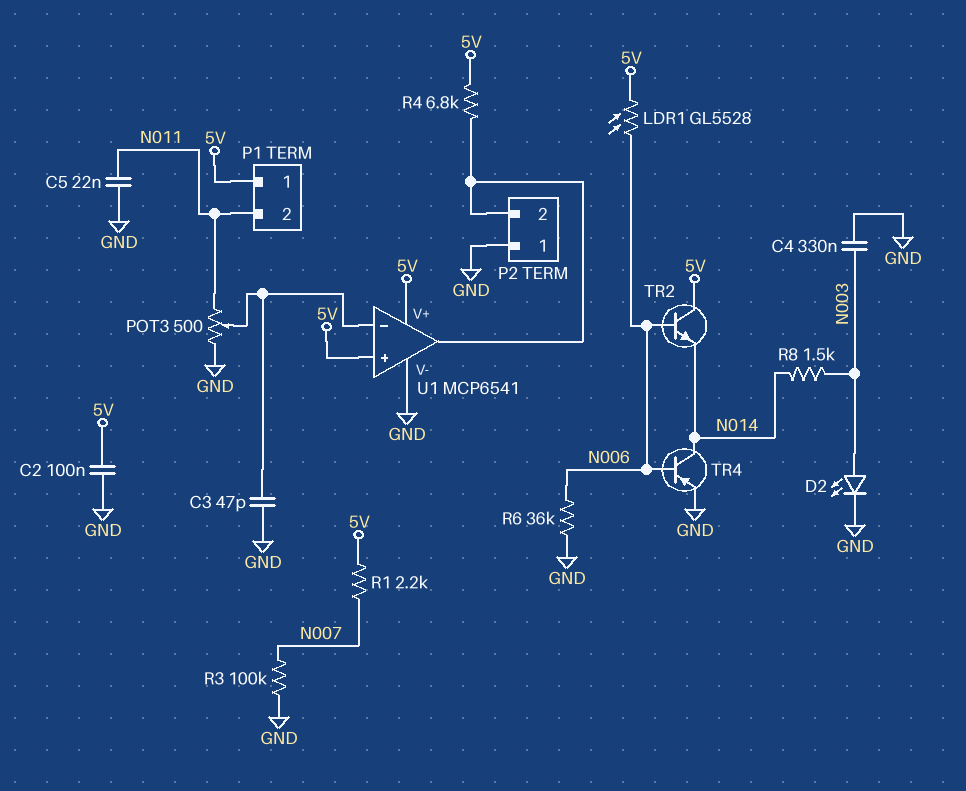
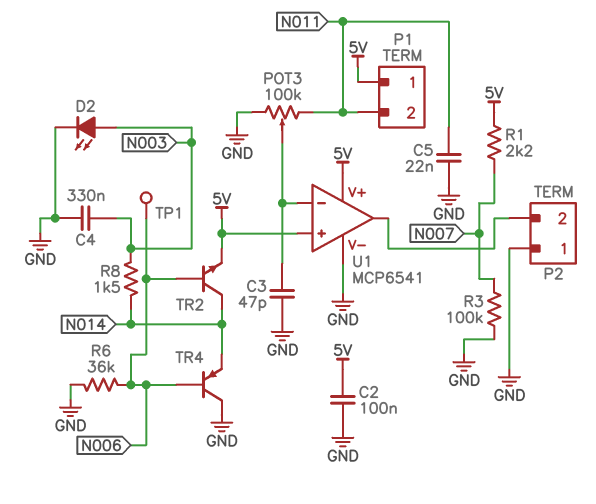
LDR1: GL5528 (5V, N006) -> none
POT3: 500 (GND, N011, wiper U1/in-) -> 100k (GND, N011, wiper U1/in-)
R4: 6.8k (5V, P2/2) -> none
TP1: none -> test point (N006)
TR2: NPN (B N006, C 5V, E N014) -> NPN (B N006, C N014, E 5V)
TR4: PNP (B N006, C N014, E GND) -> PNP (B N006, C GND, E N014)

